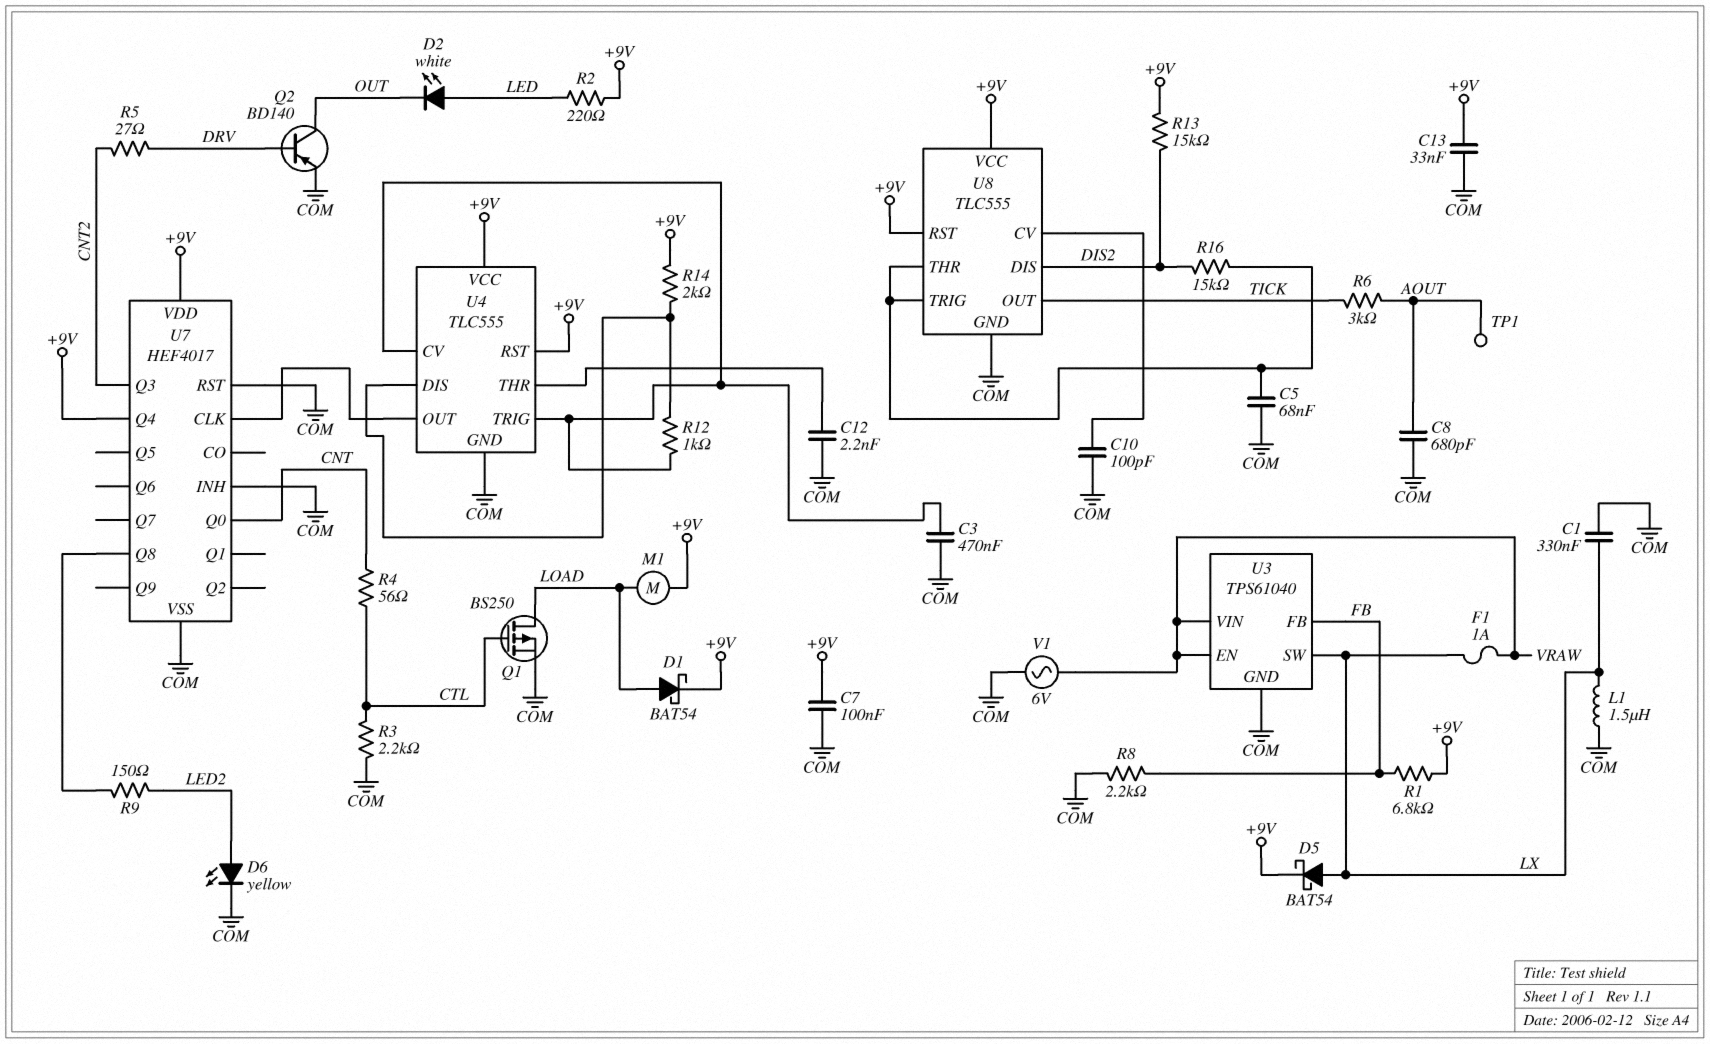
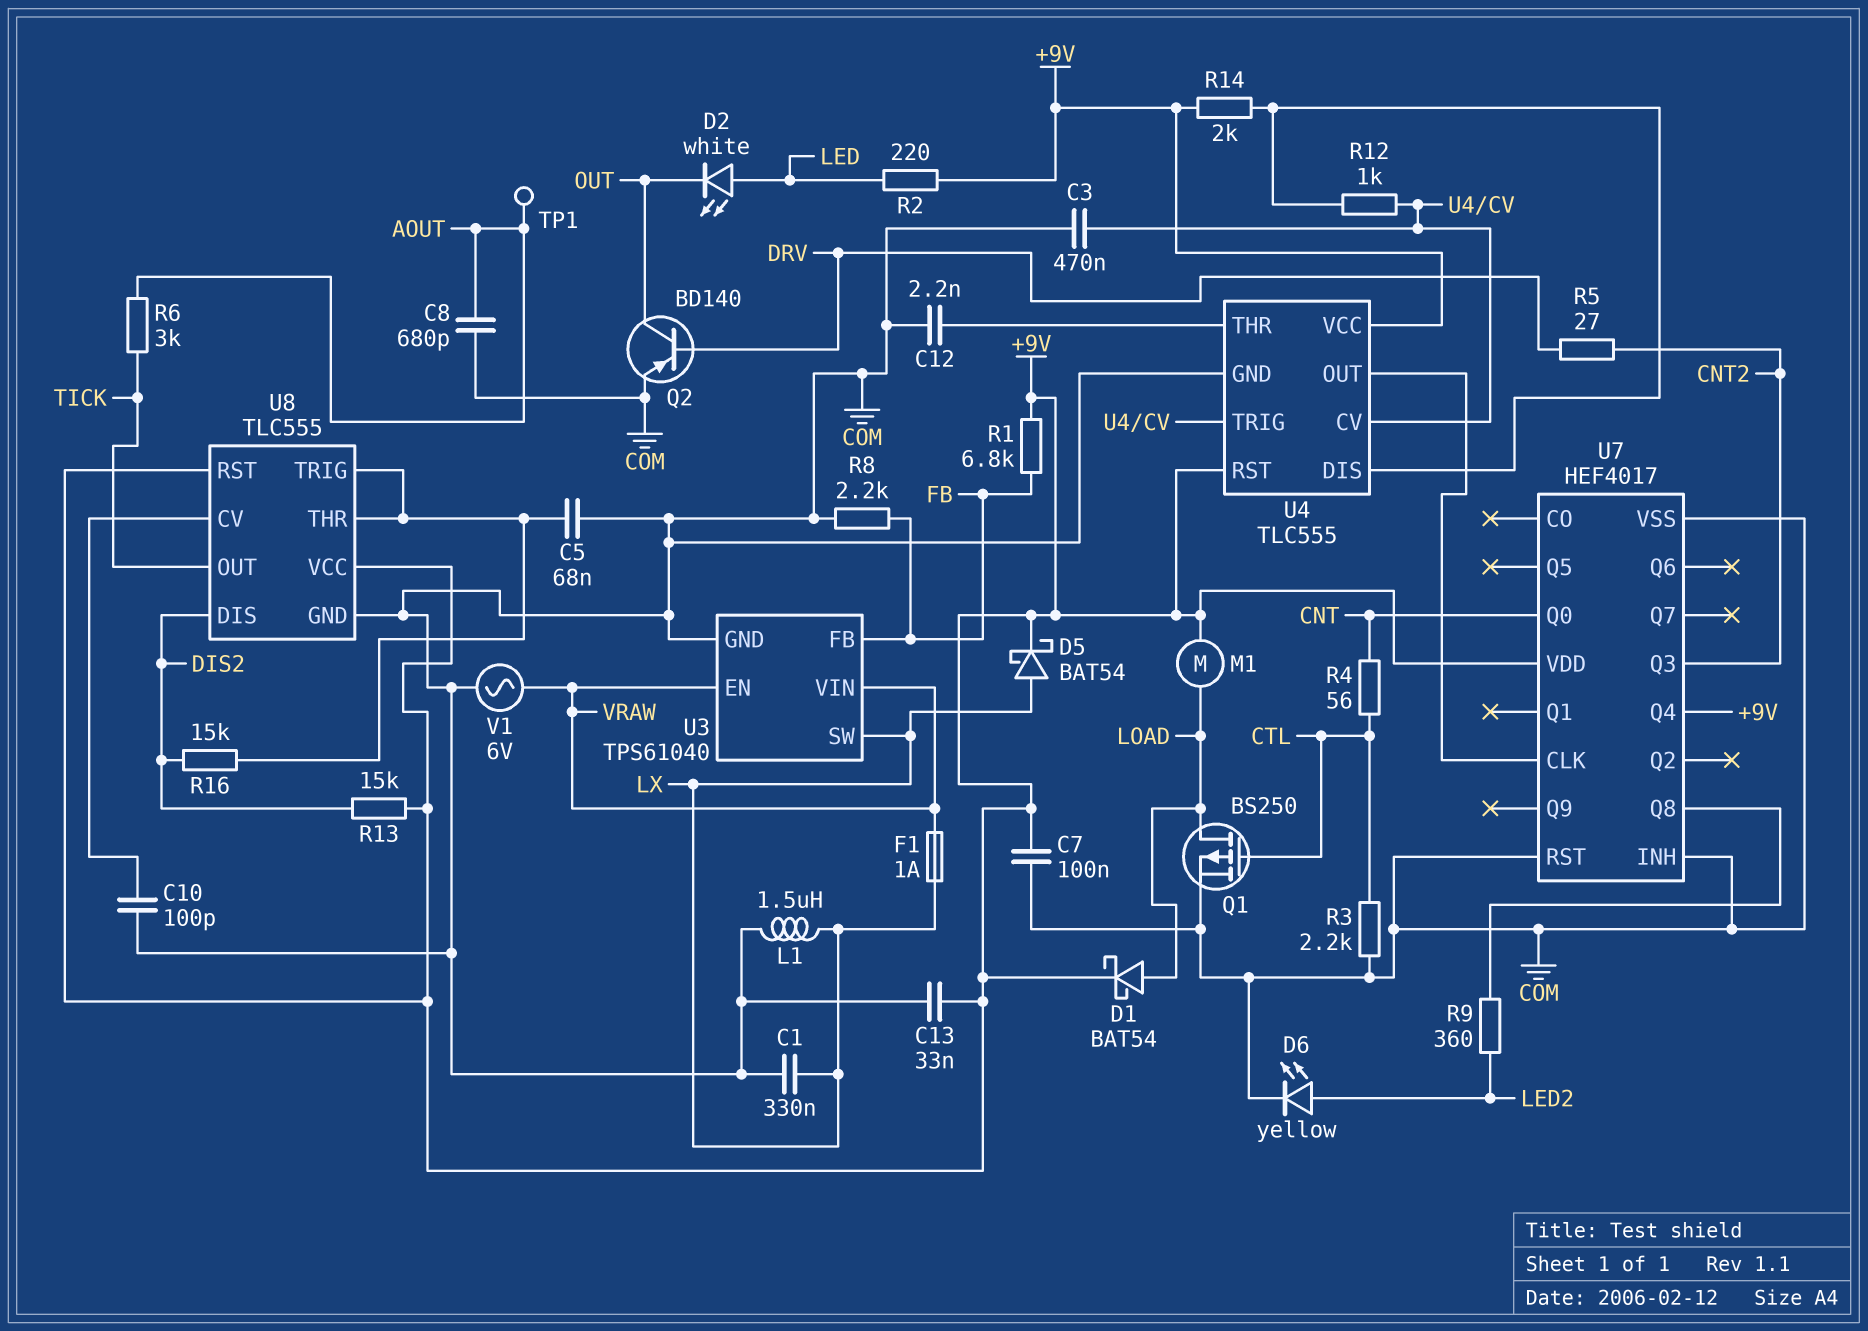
R9: 150 (LED2, U7/Q8) -> 360 (LED2, U7/Q8)

